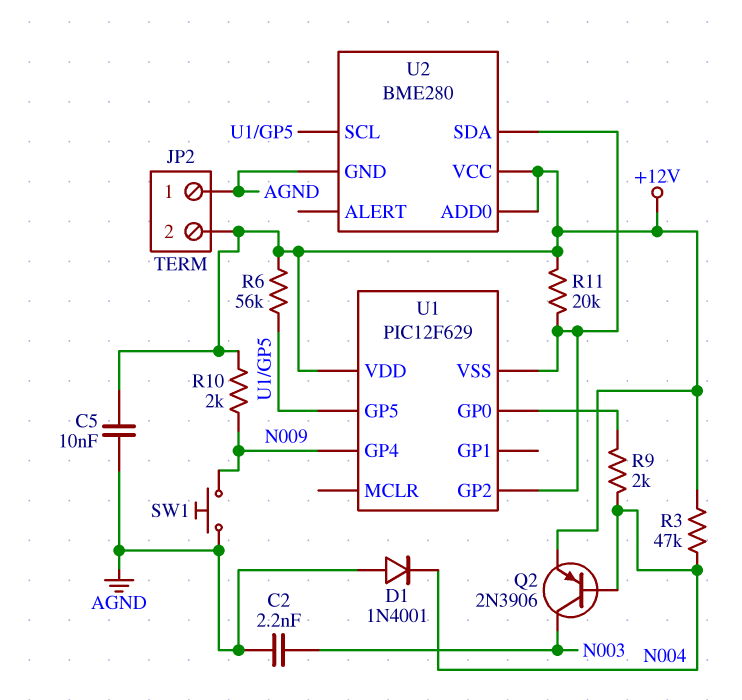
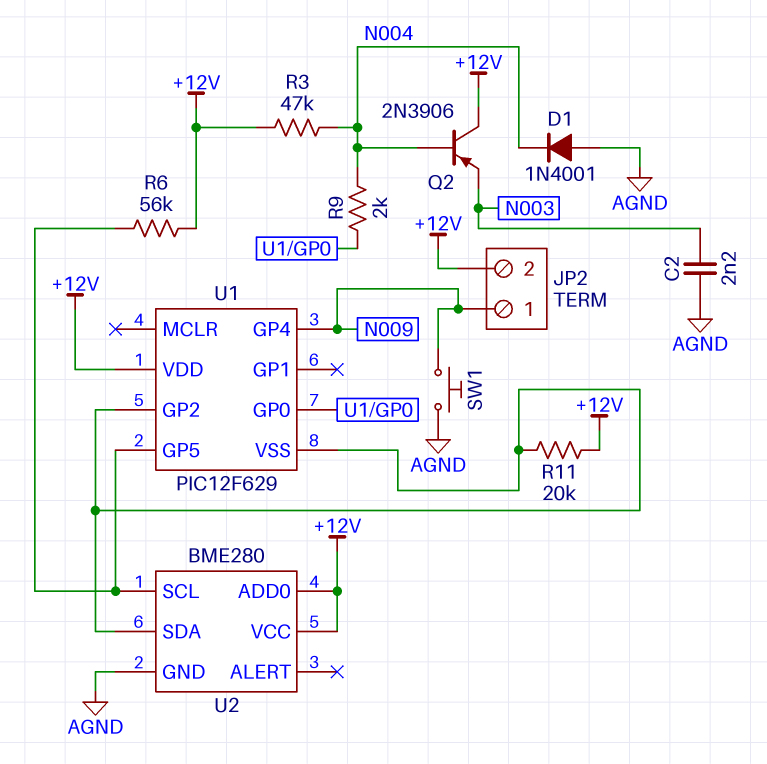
C5: 10nF (+12V, AGND) -> none
JP2 pin 1: AGND -> N009
Q2: PNP 2N3906 (B N004, C N003, E +12V) -> PNP 2N3906 (B N004, C +12V, E N003)
R10: 2k (+12V, N009) -> none

